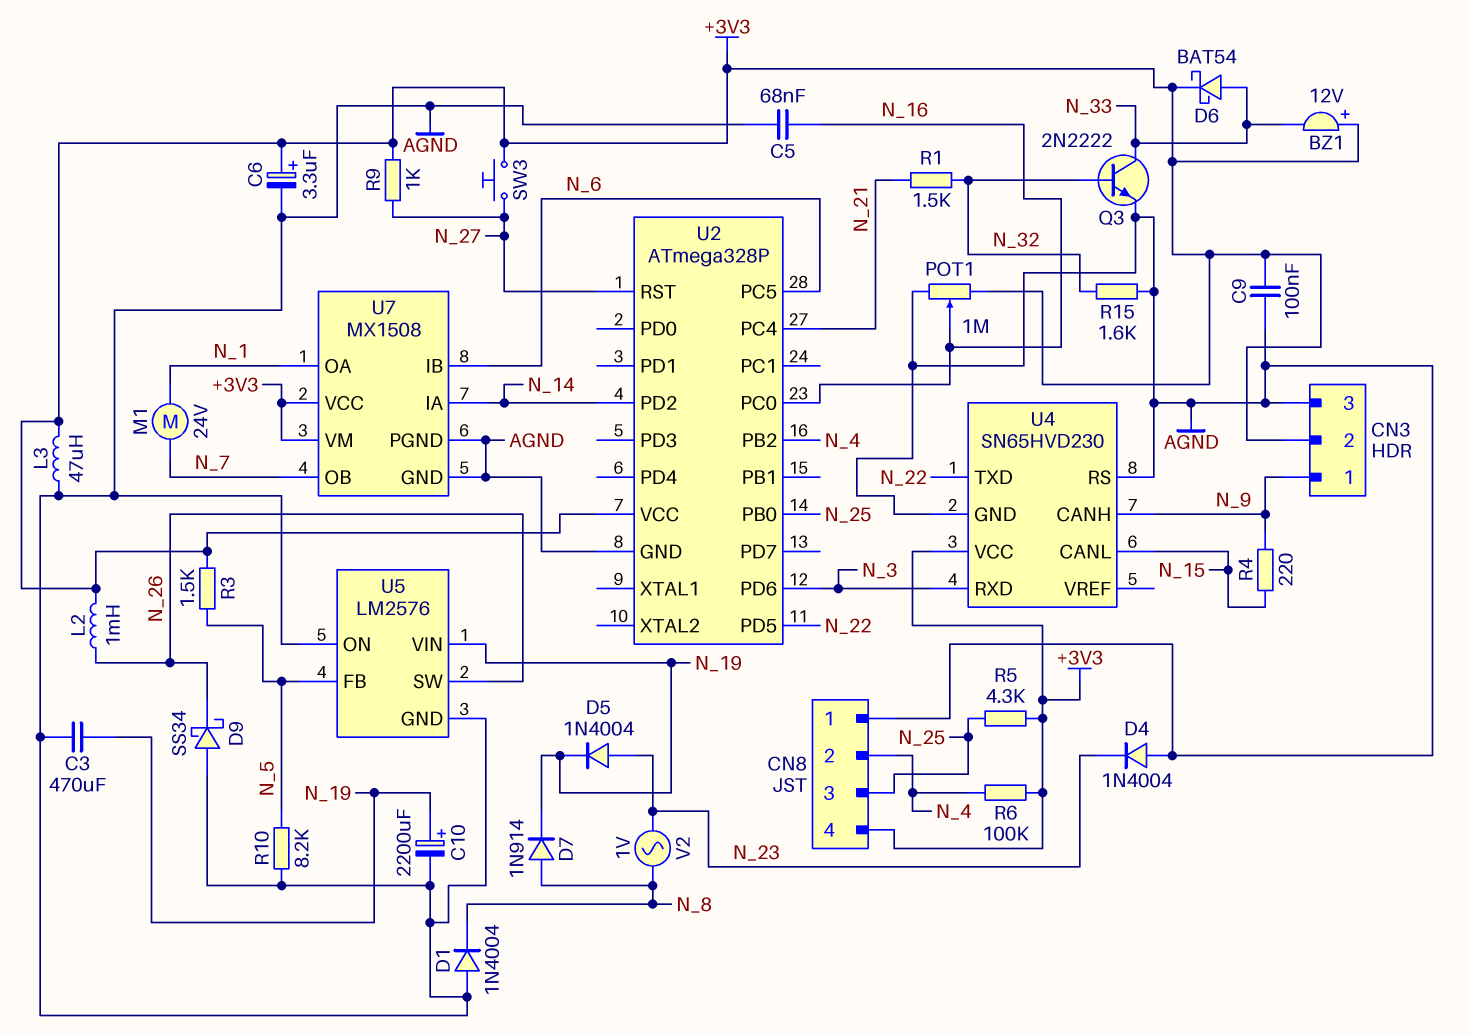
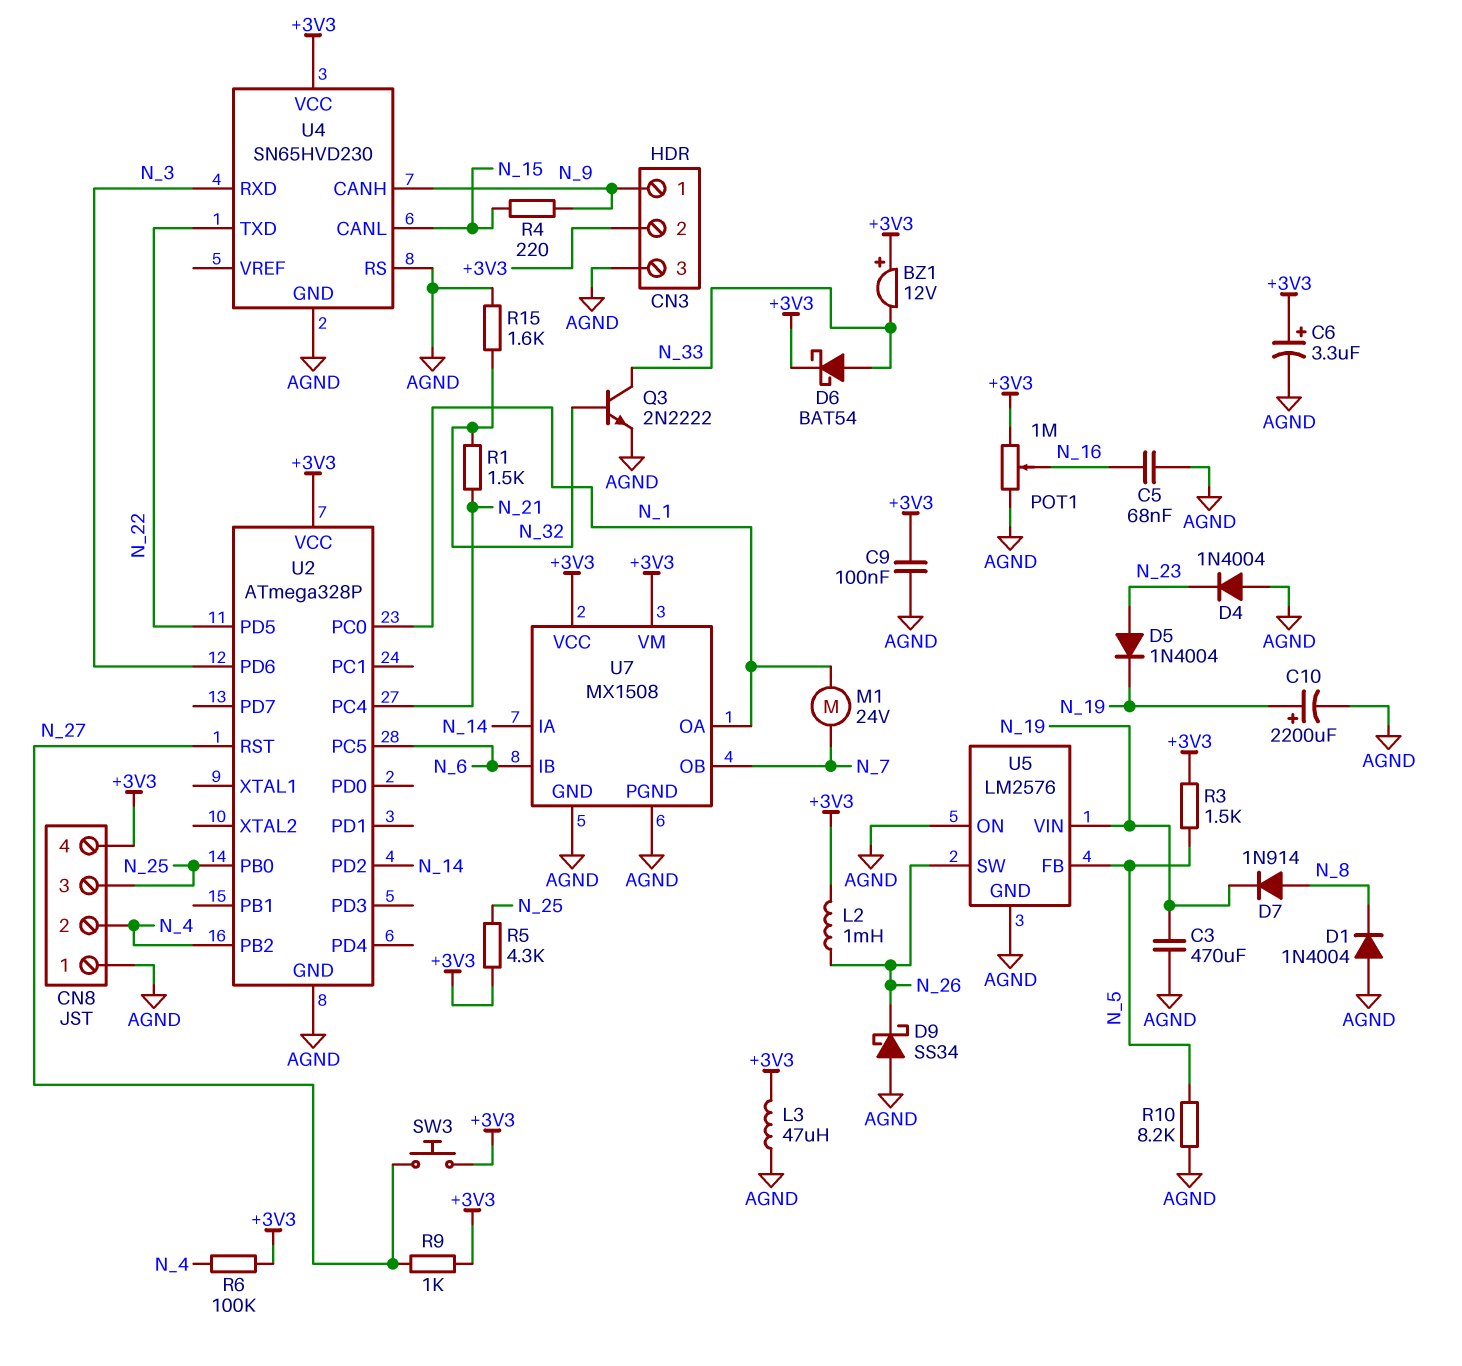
U2 pin PC0: N_16 -> N_1
V2: AC 1V (N_8, N_23) -> none

